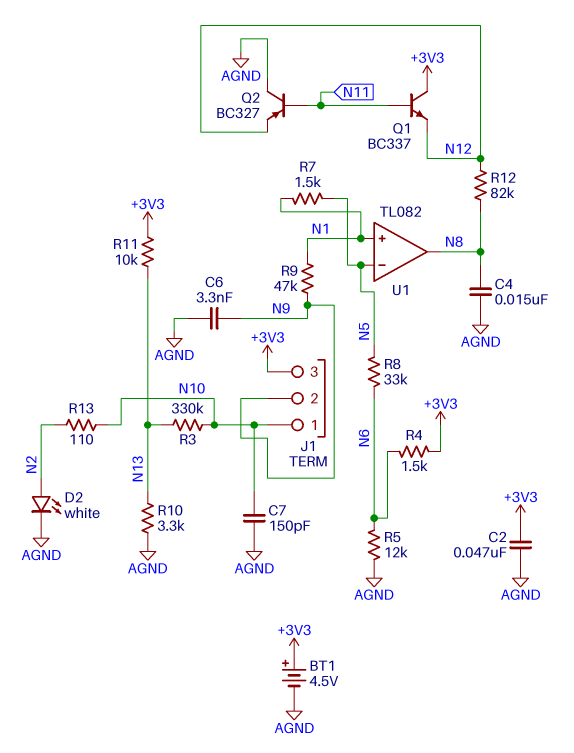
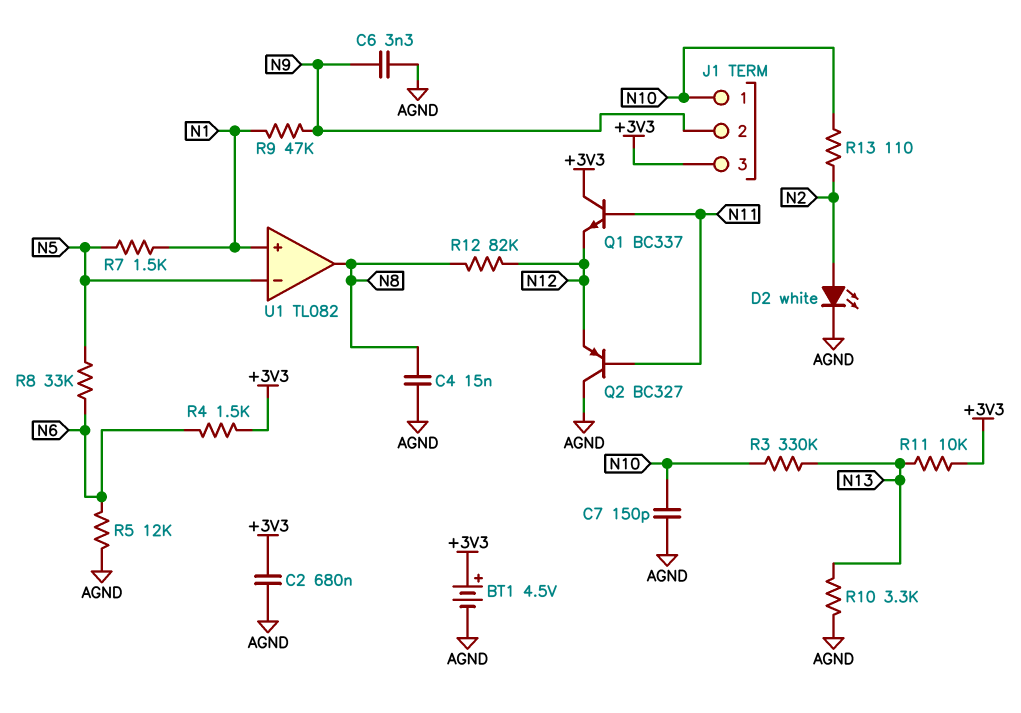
C2: 47nF (+3V3, AGND) -> 680nF (+3V3, AGND)

